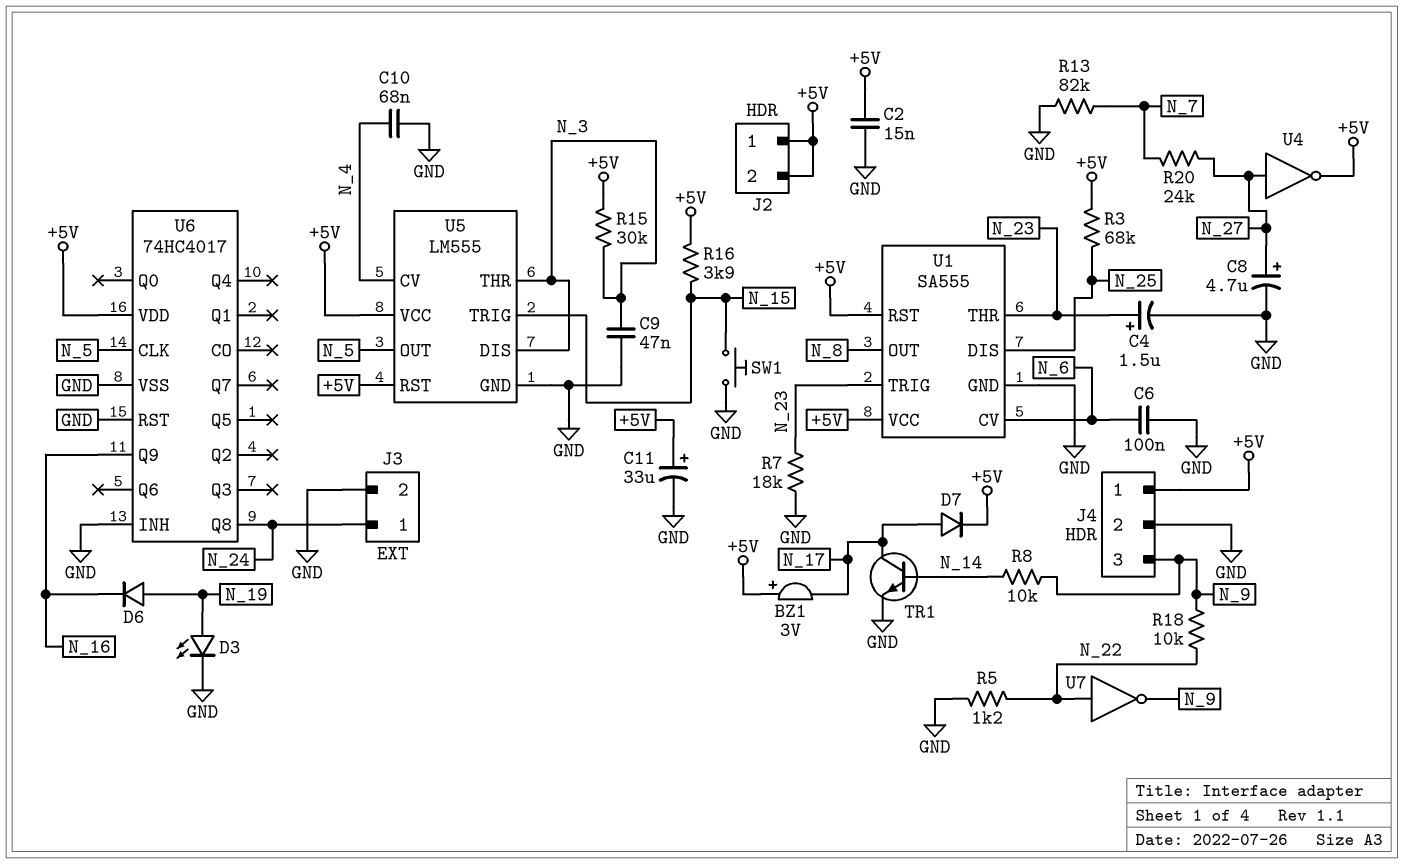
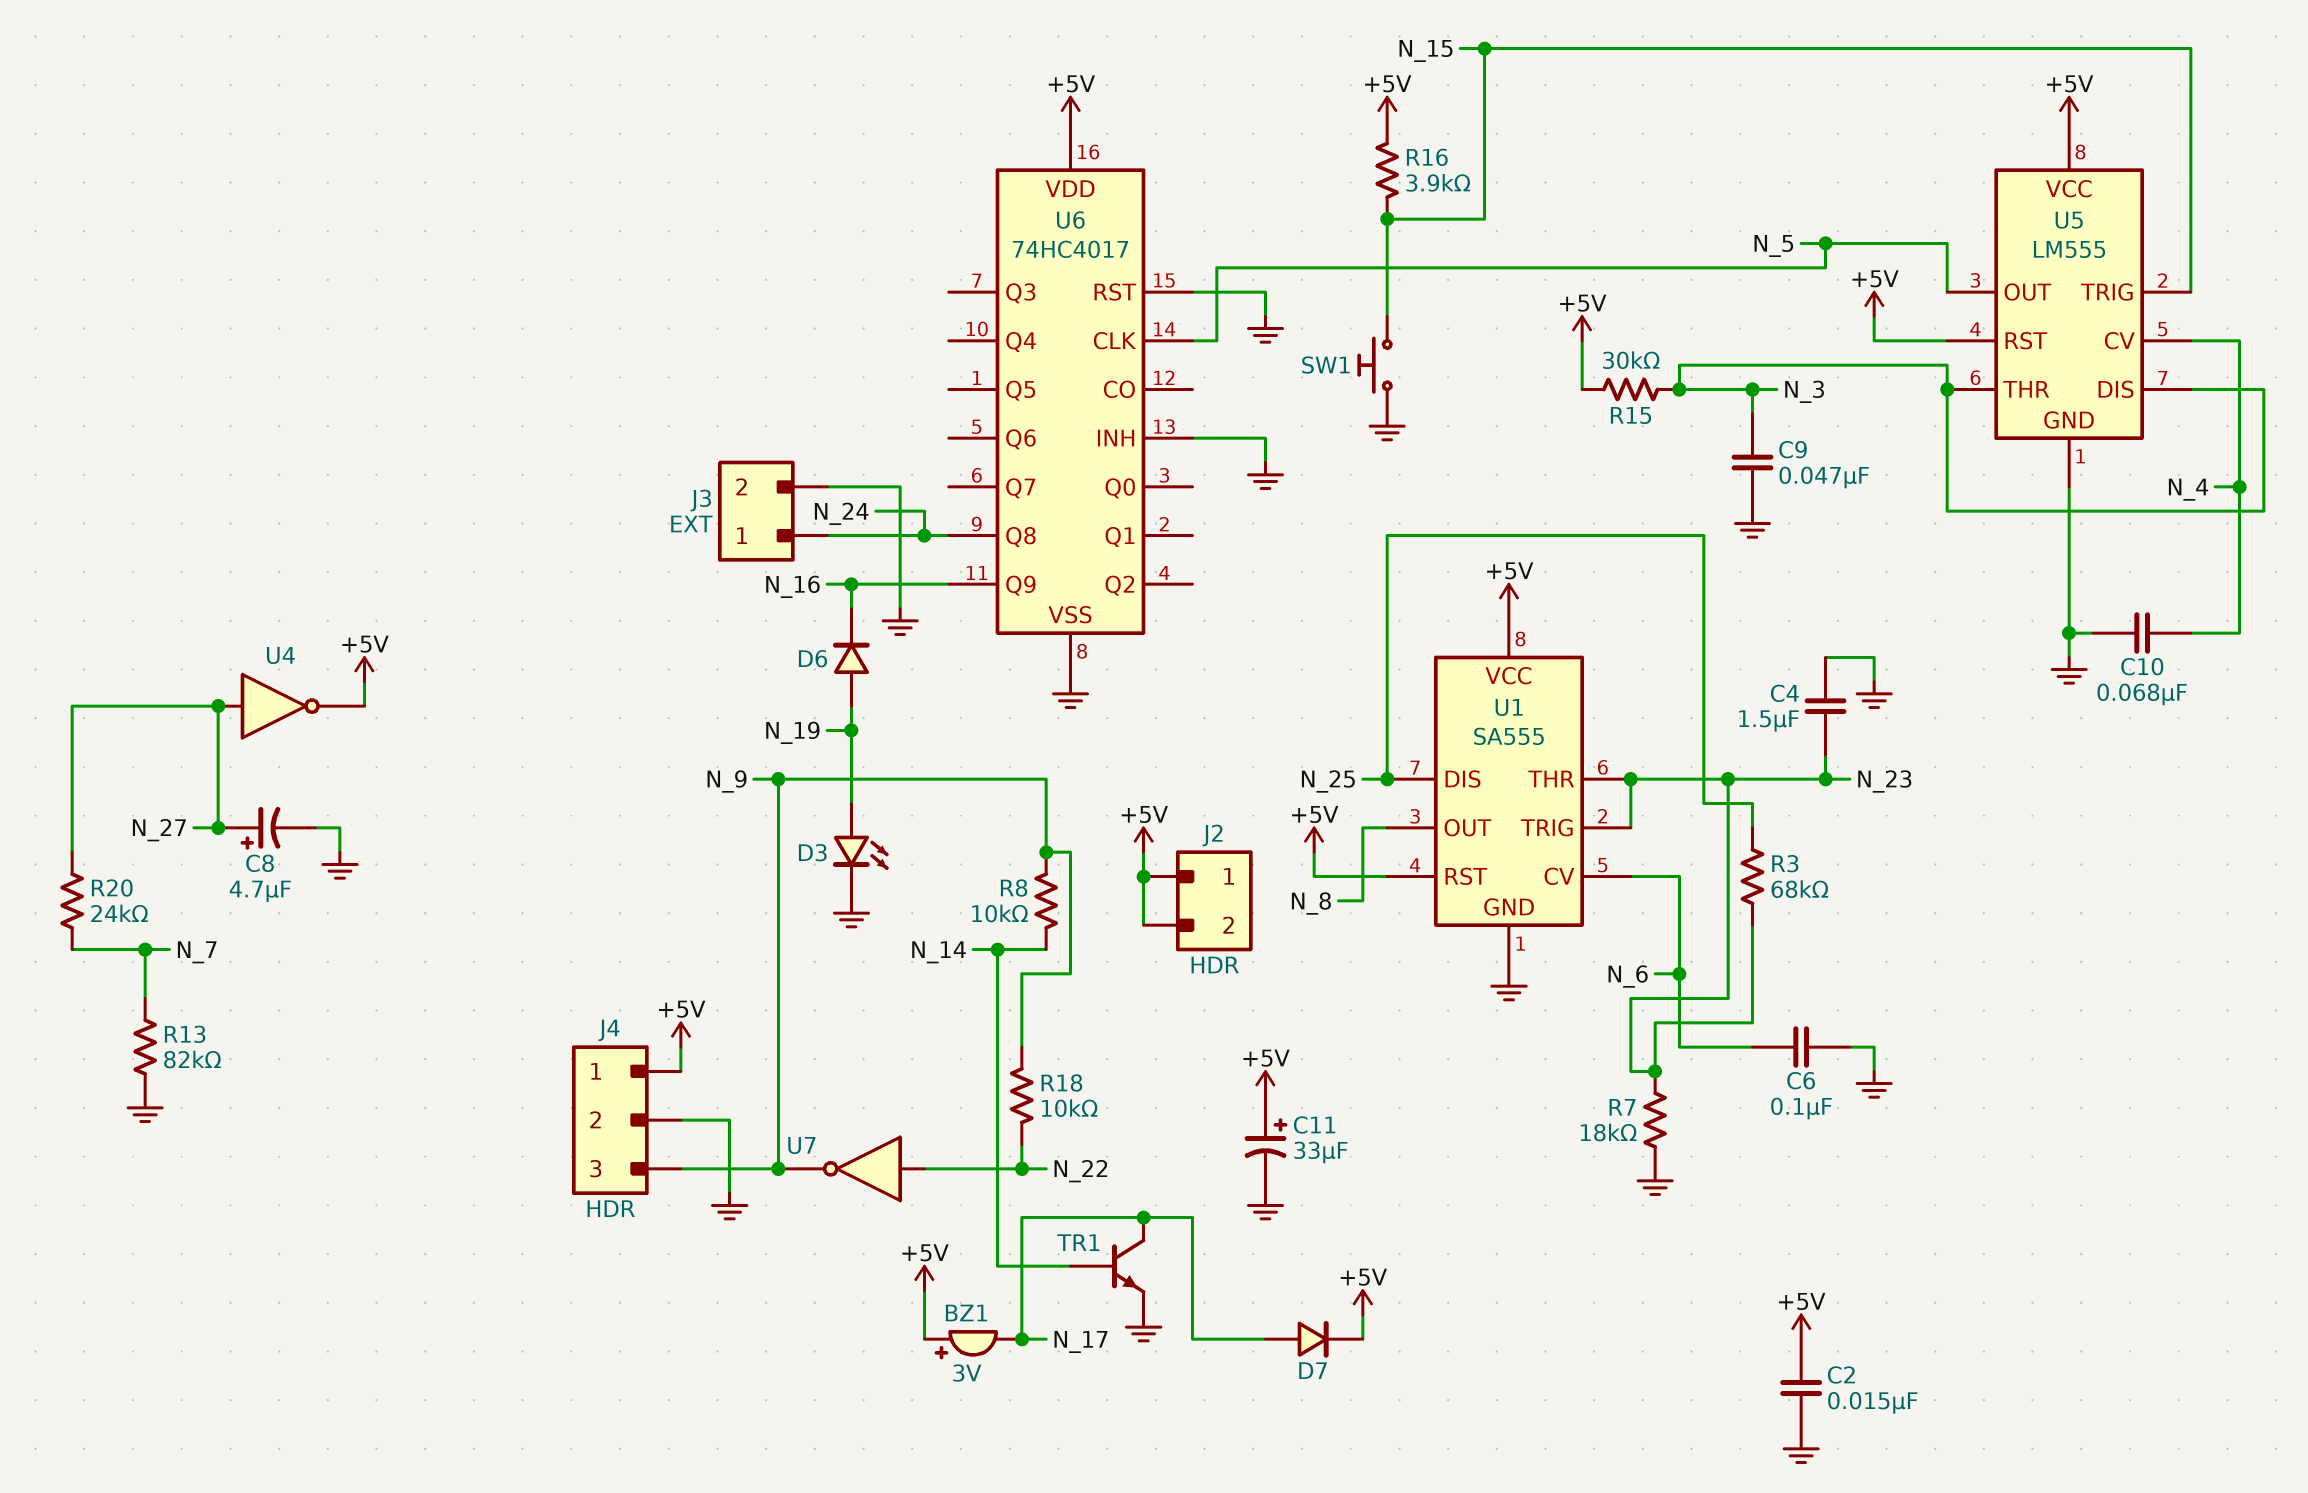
C4: 1.5uF (plus N_23, minus GND) -> 1.5uF (GND, N_23)
R3: 68k (+5V, N_25) -> 68k (N_23, N_25)
R5: 1.2k (GND, N_22) -> none

